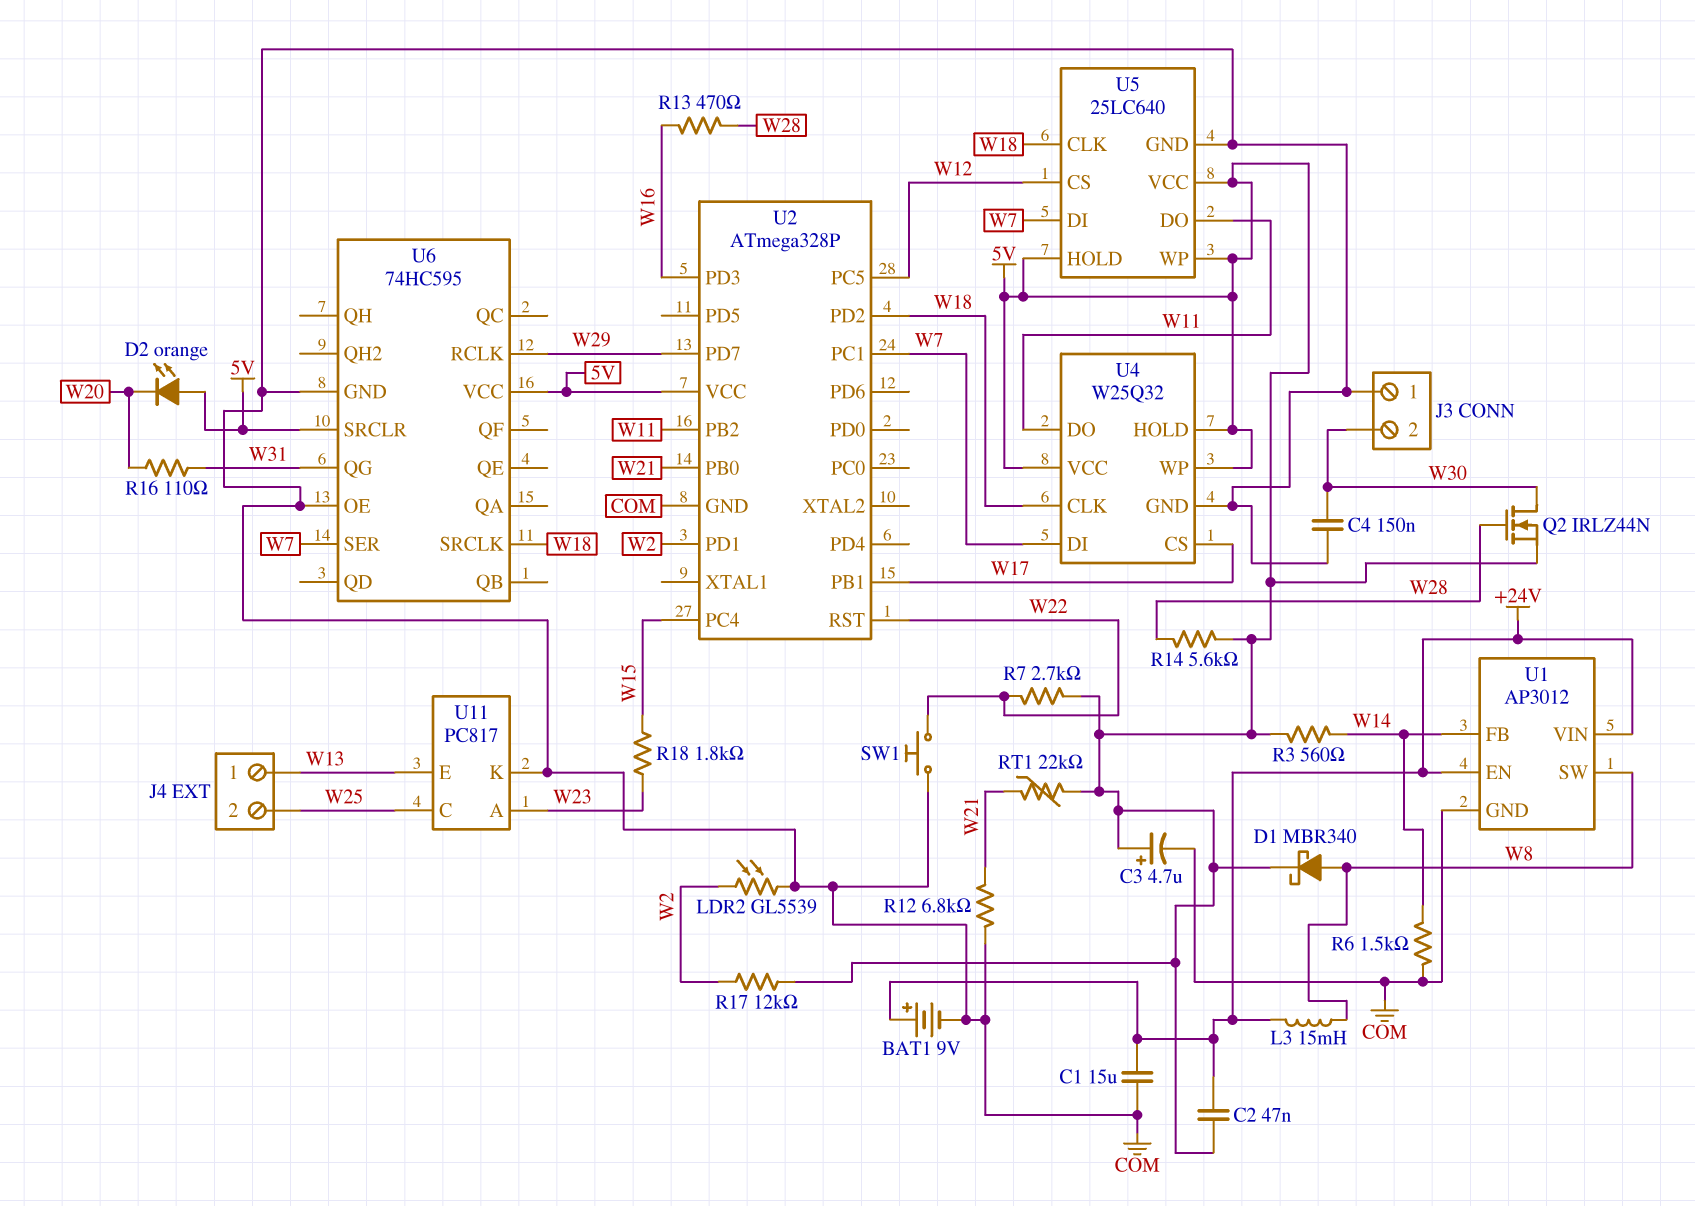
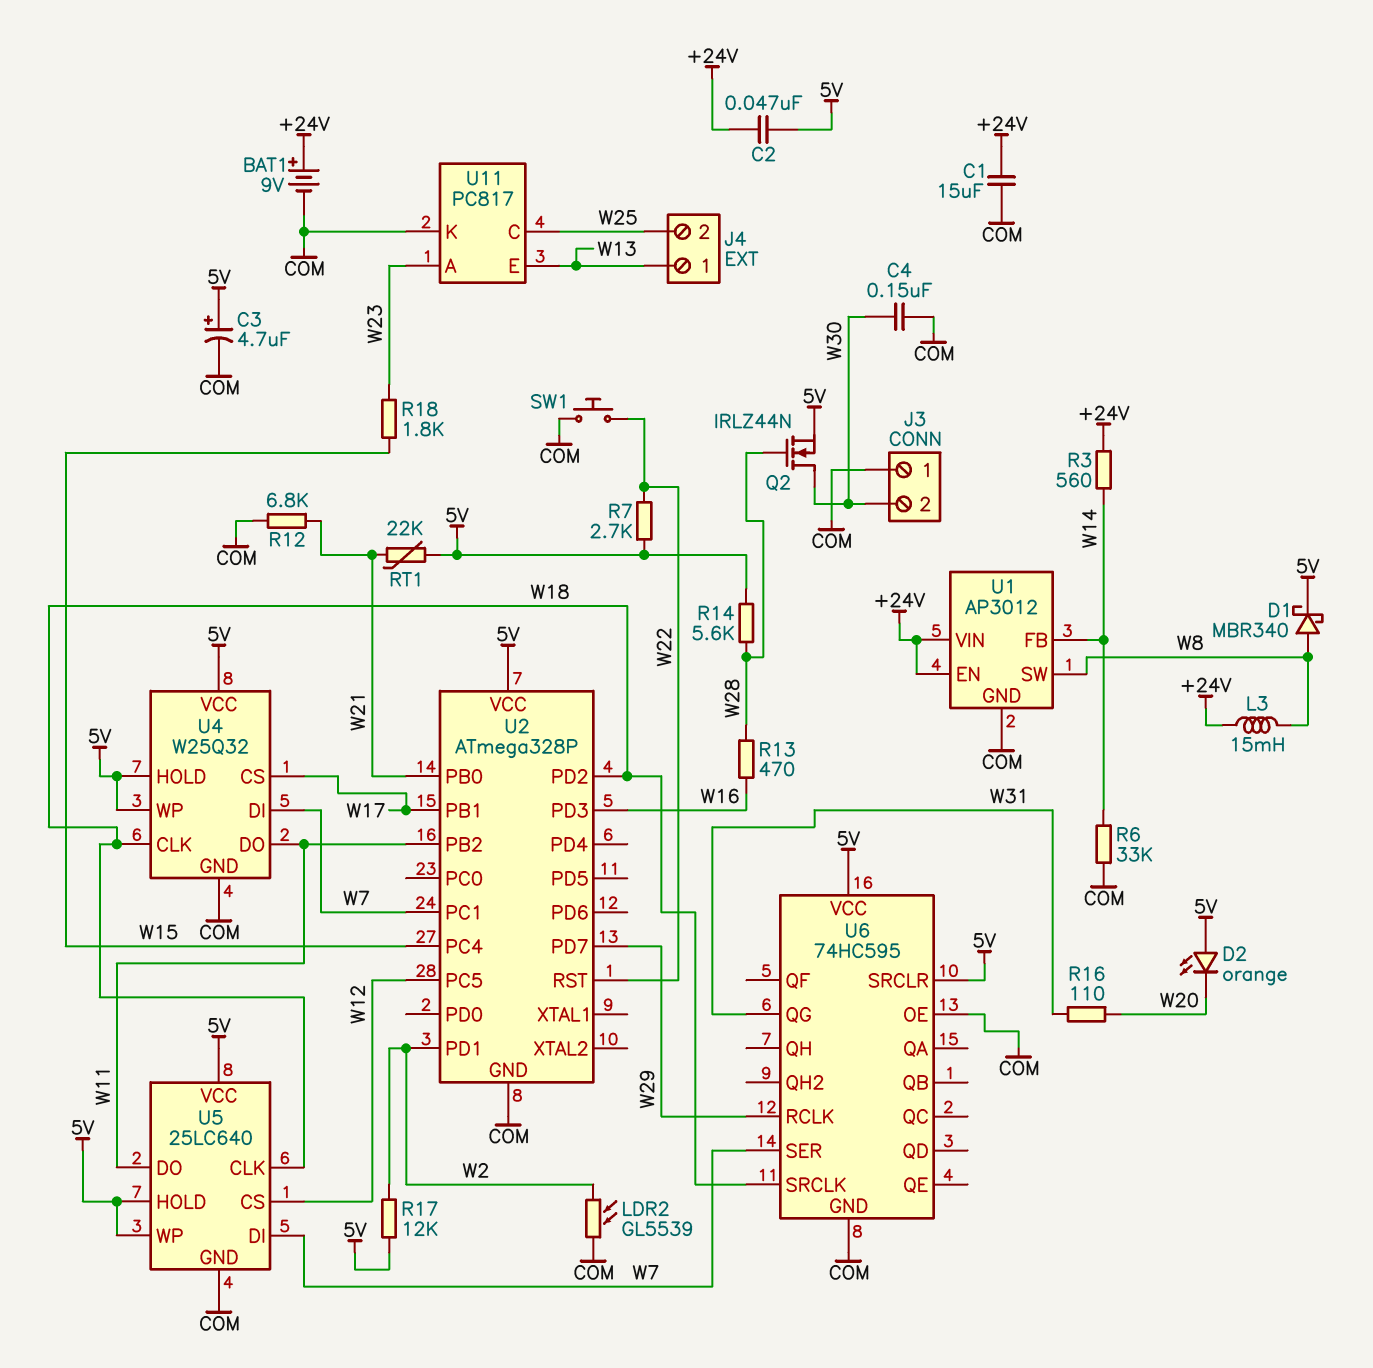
R3: 560 (5V, W14) -> 560 (+24V, W14)
R6: 1.5k (COM, W14) -> 33k (COM, W14)

